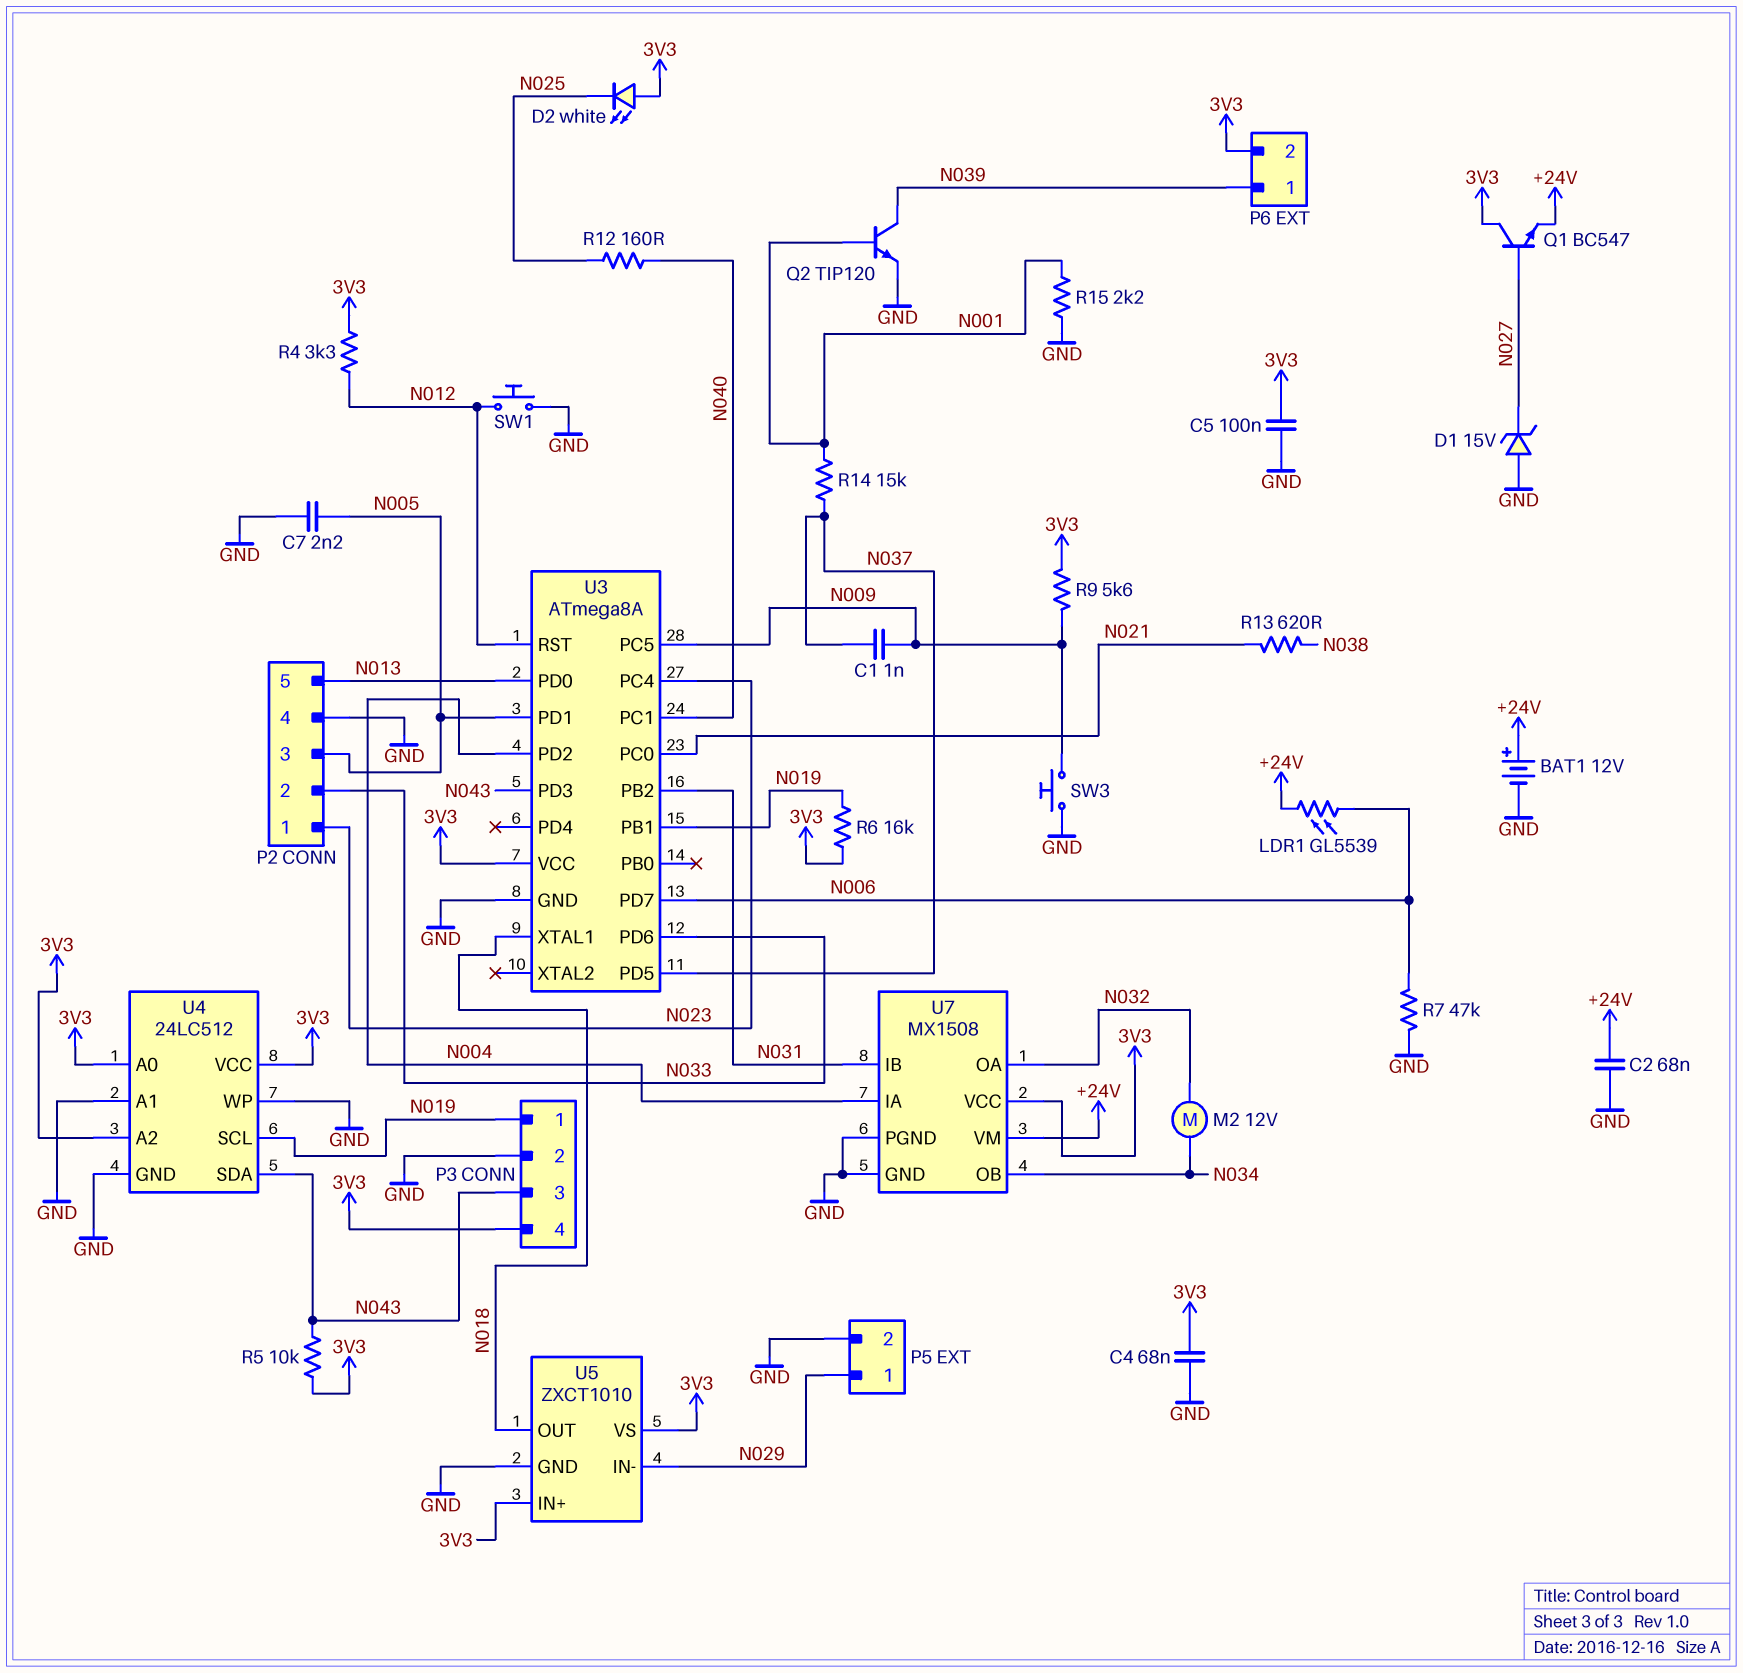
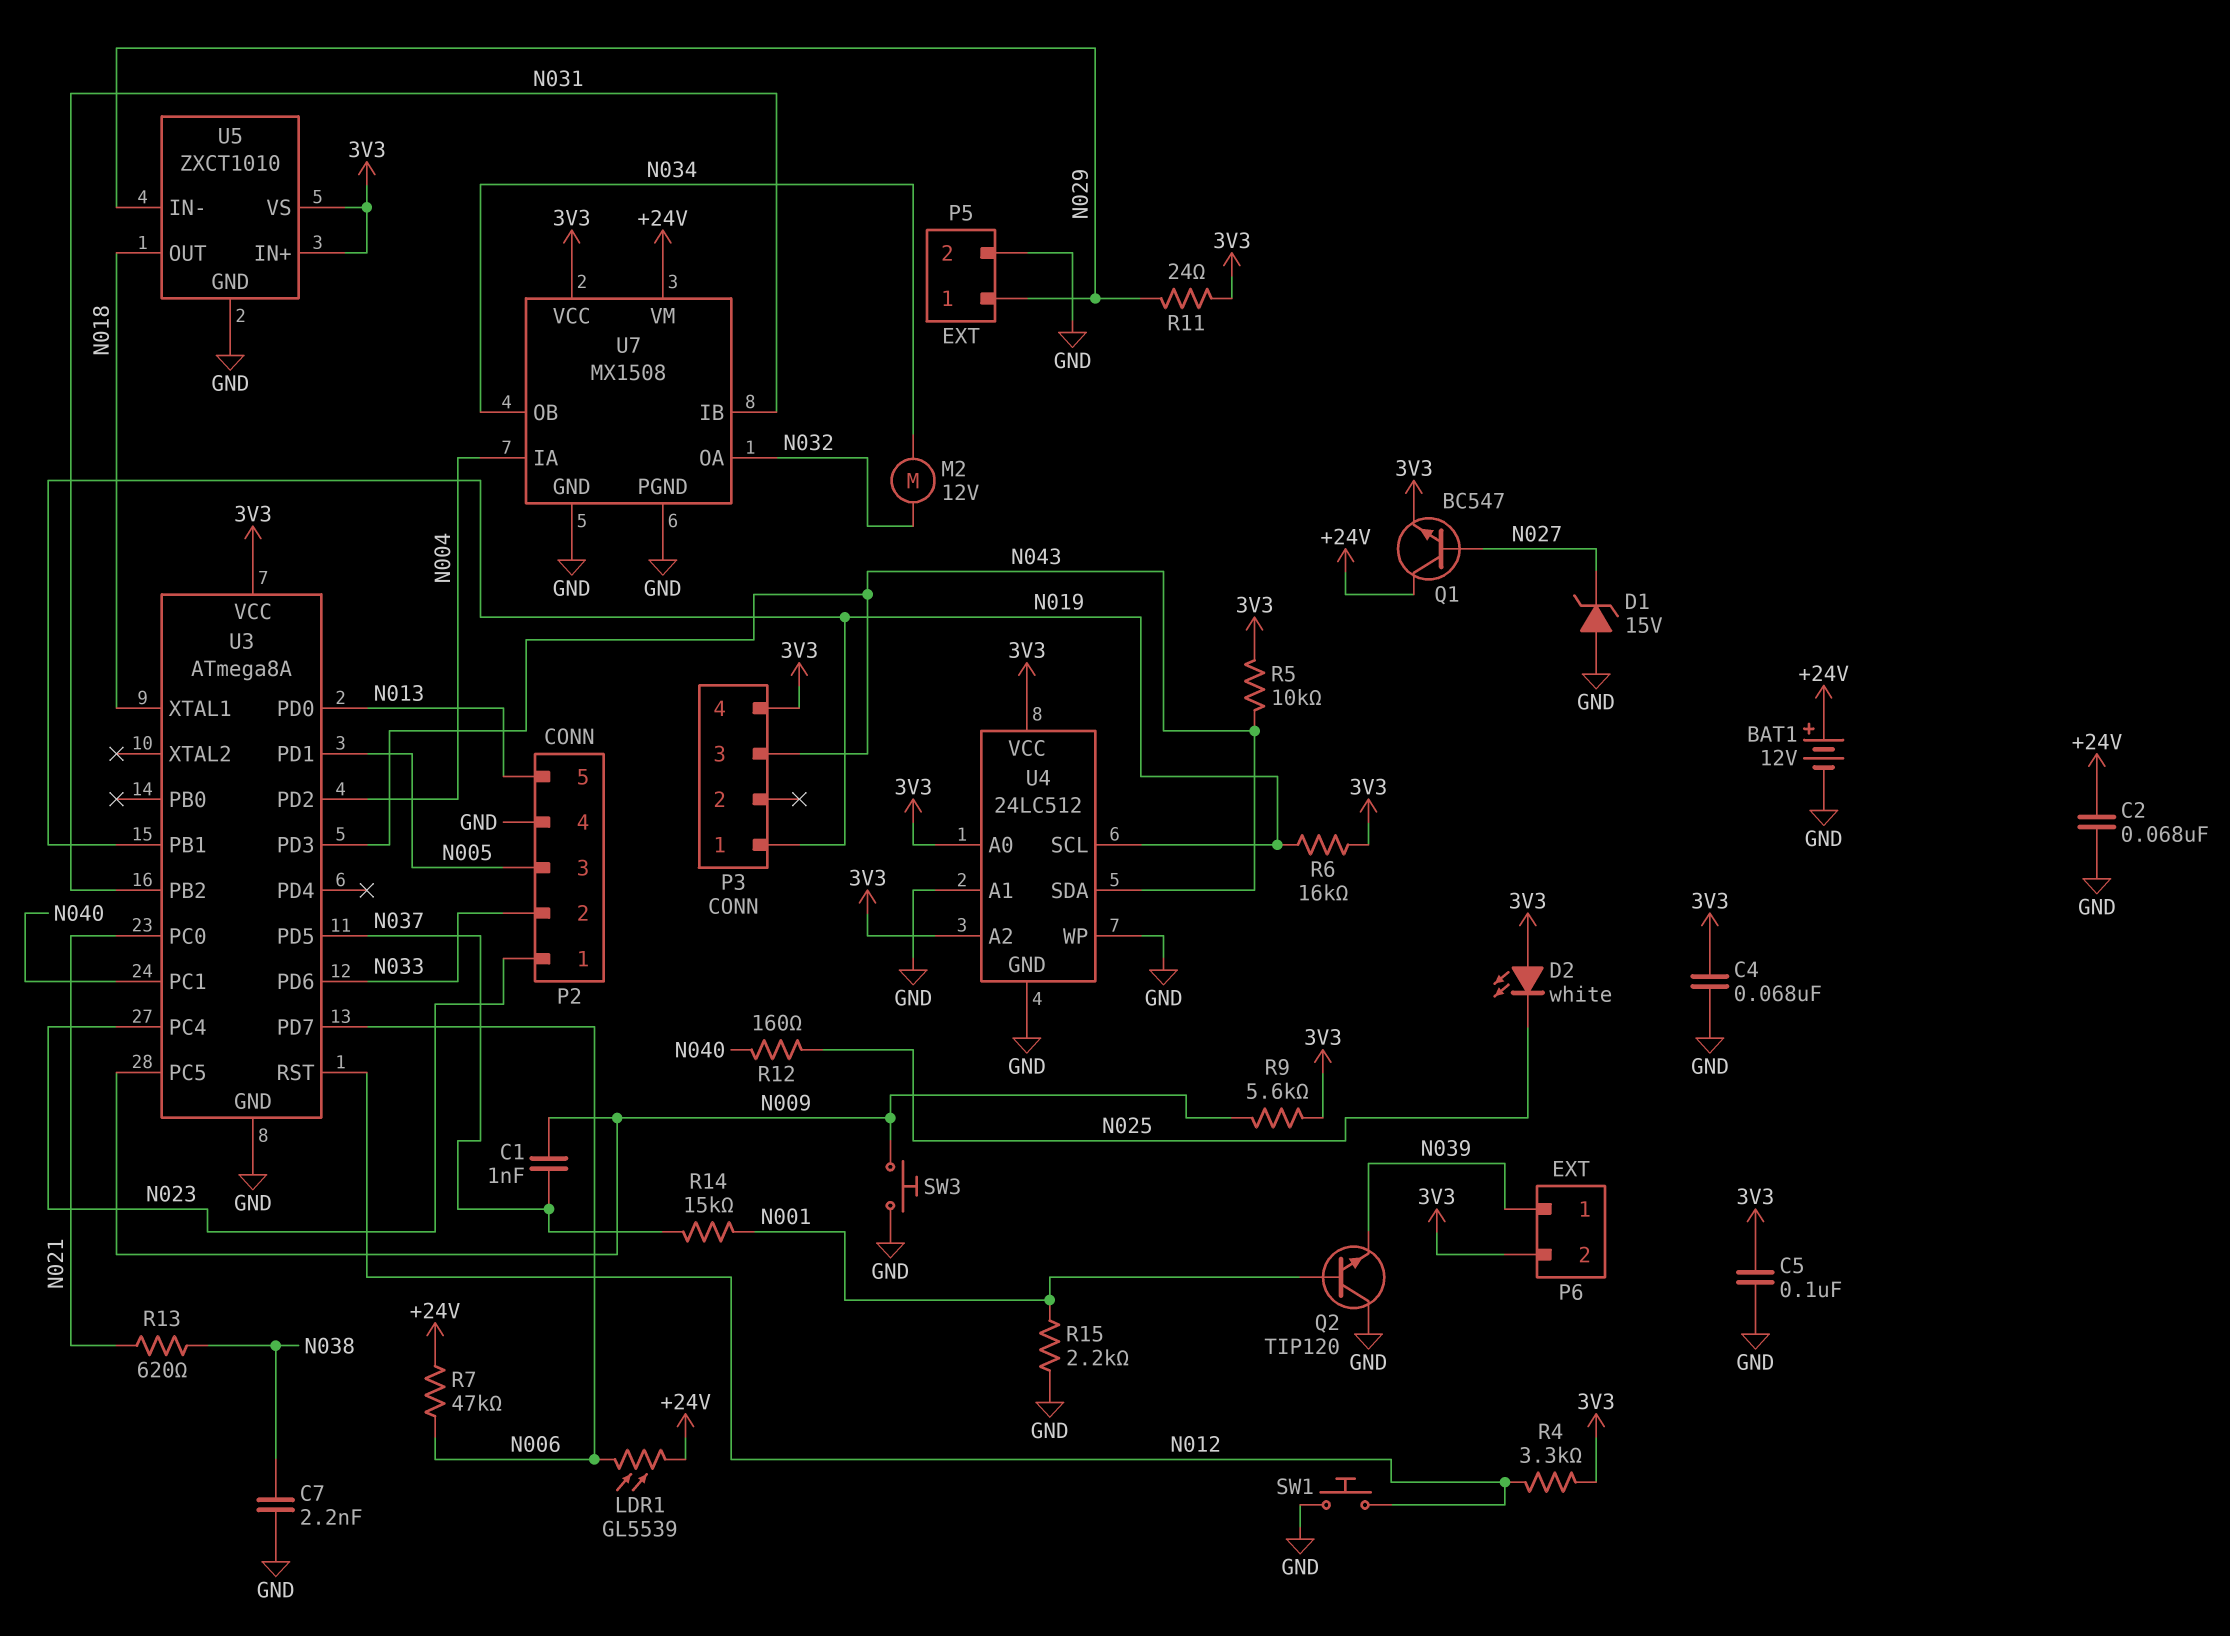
C7: 2.2nF (GND, N005) -> 2.2nF (GND, N038)
P3 pin 2: GND -> none
Q1: NPN BC547 (B N027, C 3V3, E +24V) -> NPN BC547 (B N027, C +24V, E 3V3)
Q2: NPN TIP120 (B N001, C N039, E GND) -> NPN TIP120 (B N001, C GND, E N039)
R7: 47k (GND, N006) -> 47k (+24V, N006)
R11: none -> 24 (3V3, N029)

